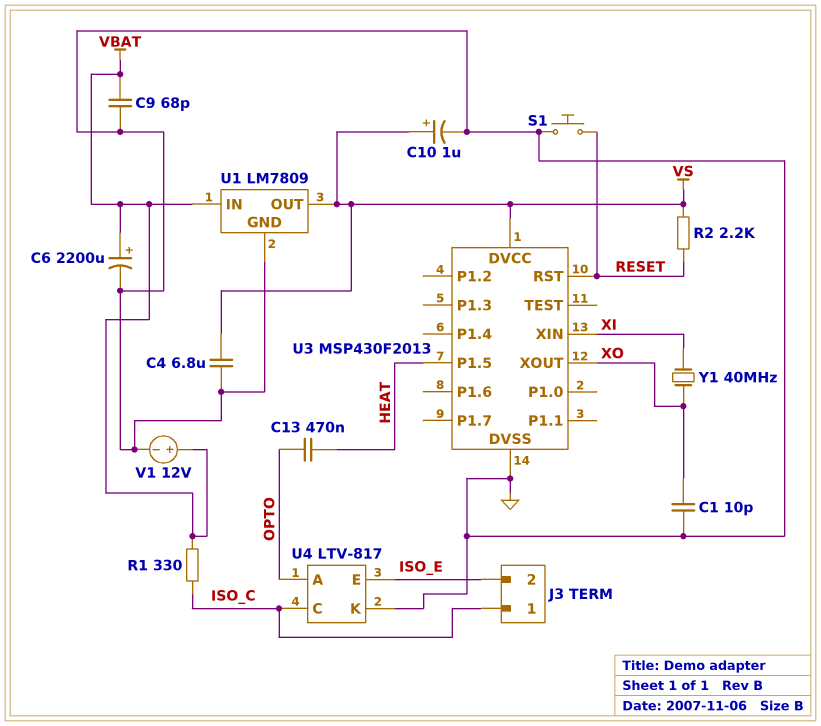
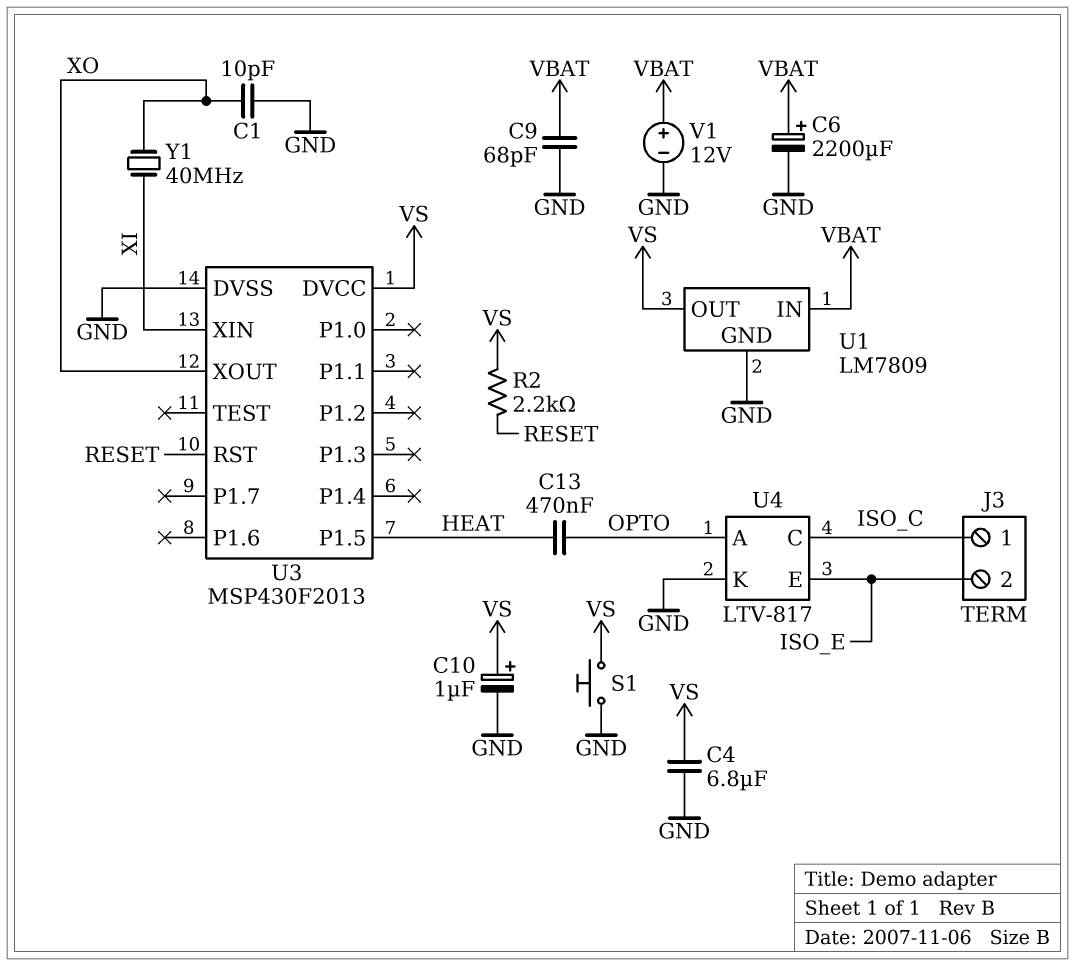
R1: 330 (ISO_C, VBAT) -> none
S1: button (GND, RESET) -> button (GND, VS)

